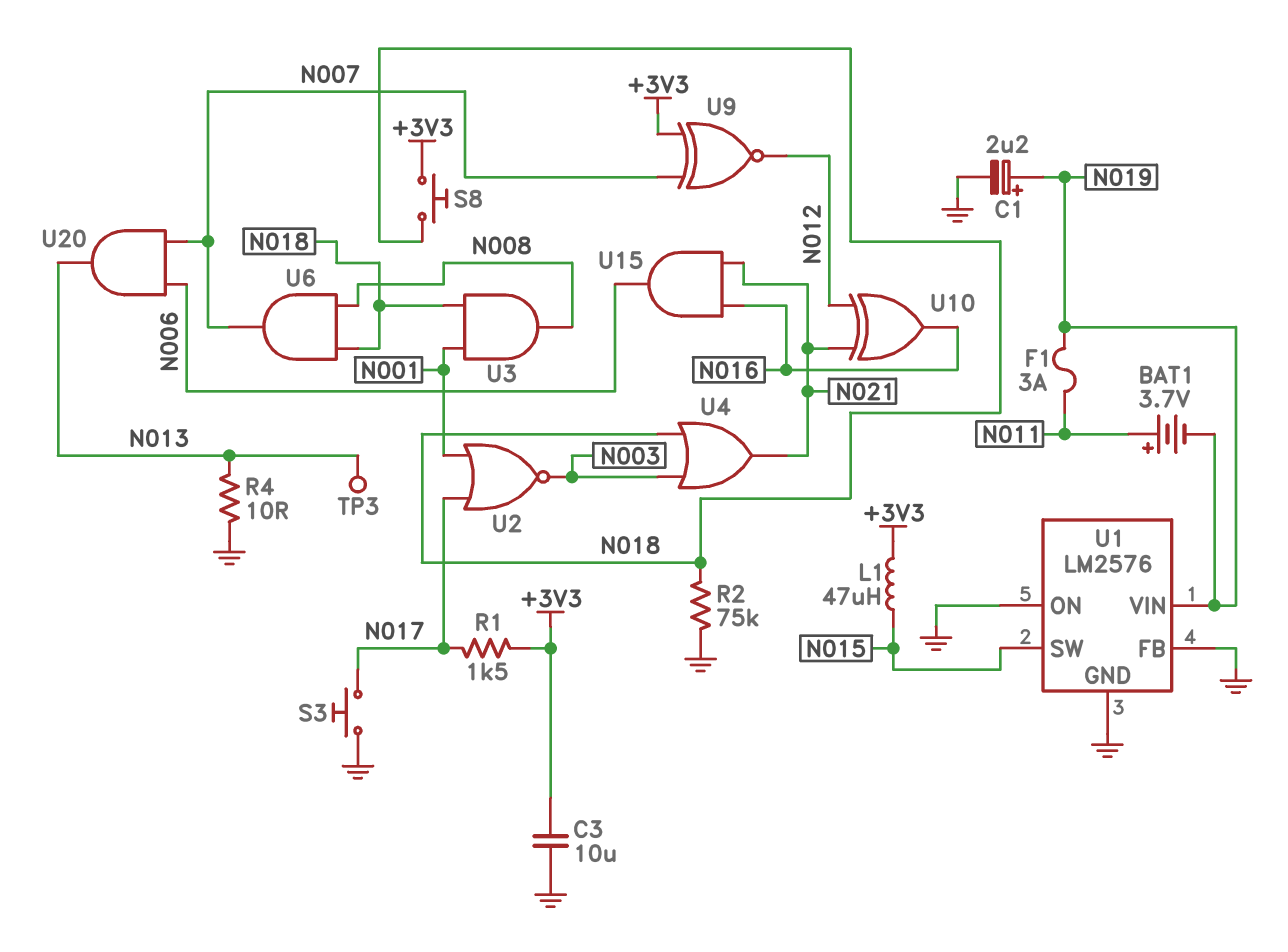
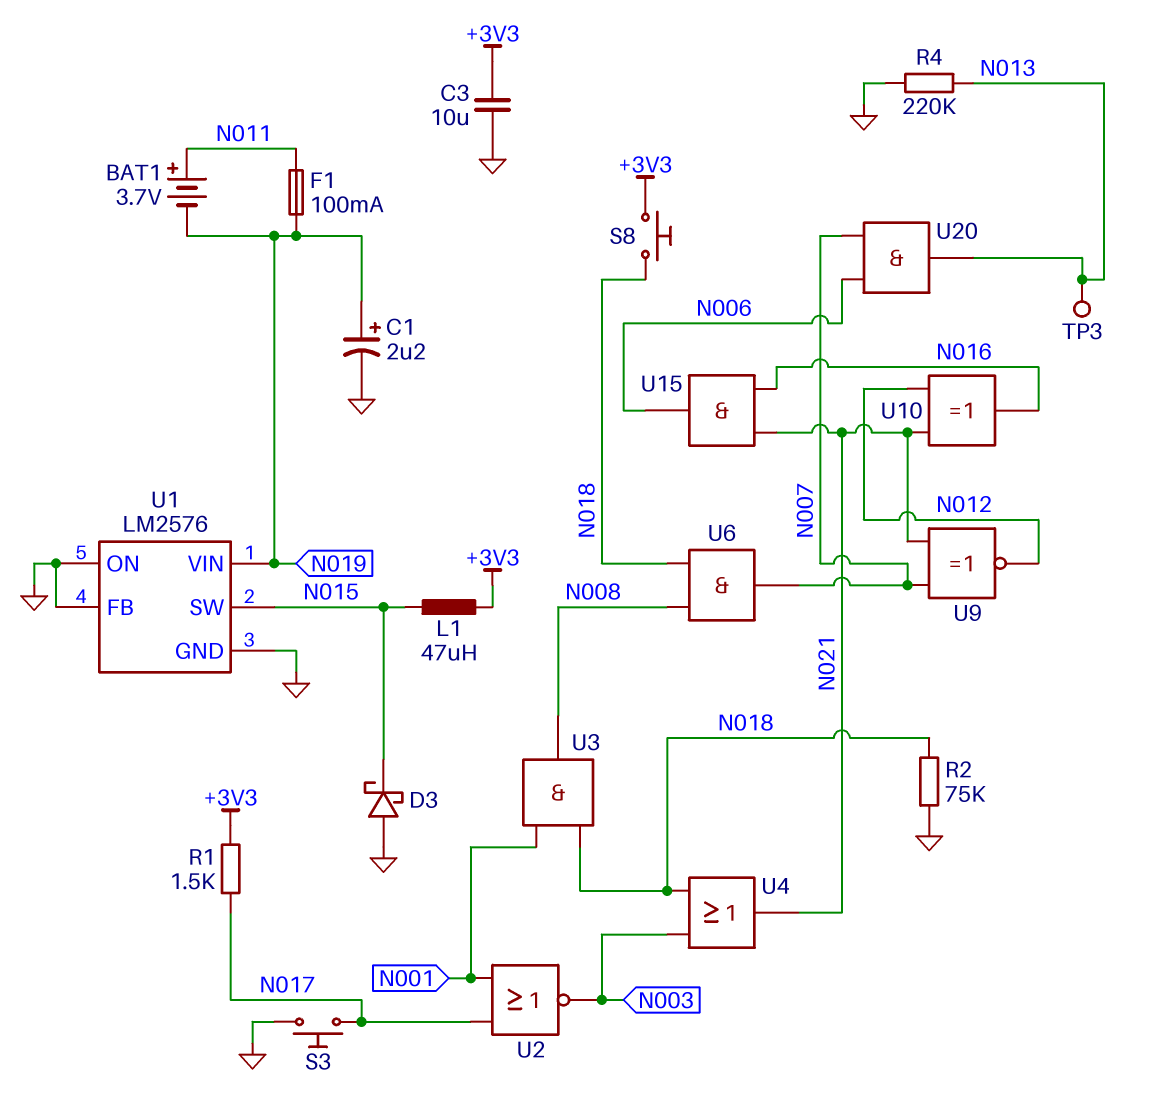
D3: none -> schottky (A GND, K N015)
F1: 3A (N011, N019) -> 100mA (N011, N019)
R4: 10 (GND, N013) -> 220k (GND, N013)
U9: XNOR (in +3V3, in N007, out N012) -> XNOR (in N007, in N021, out N012)

